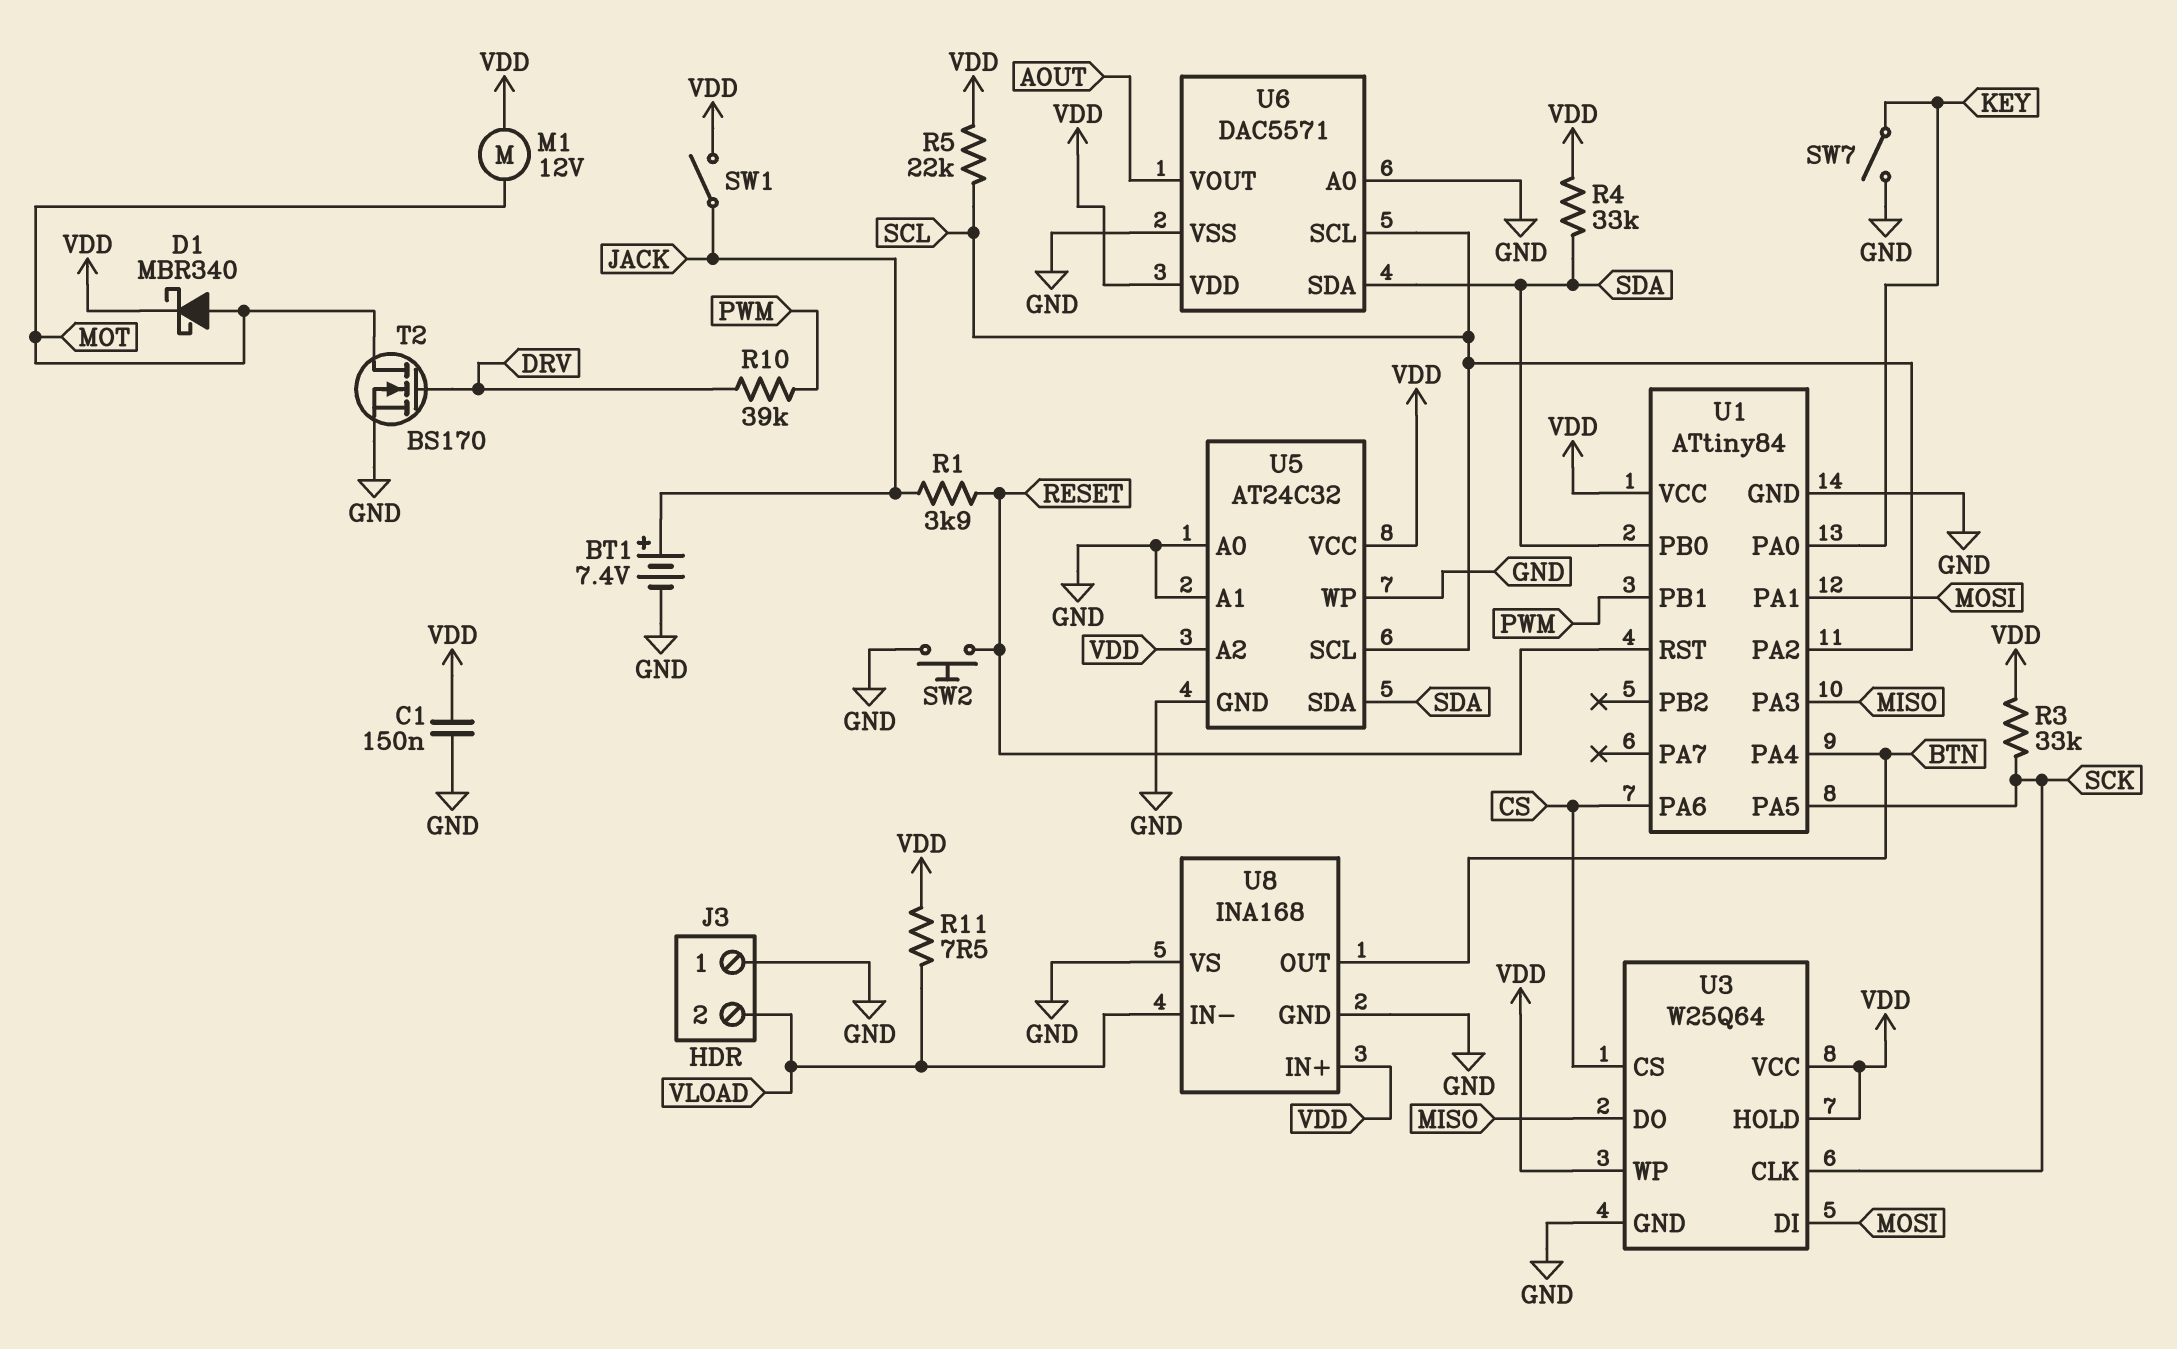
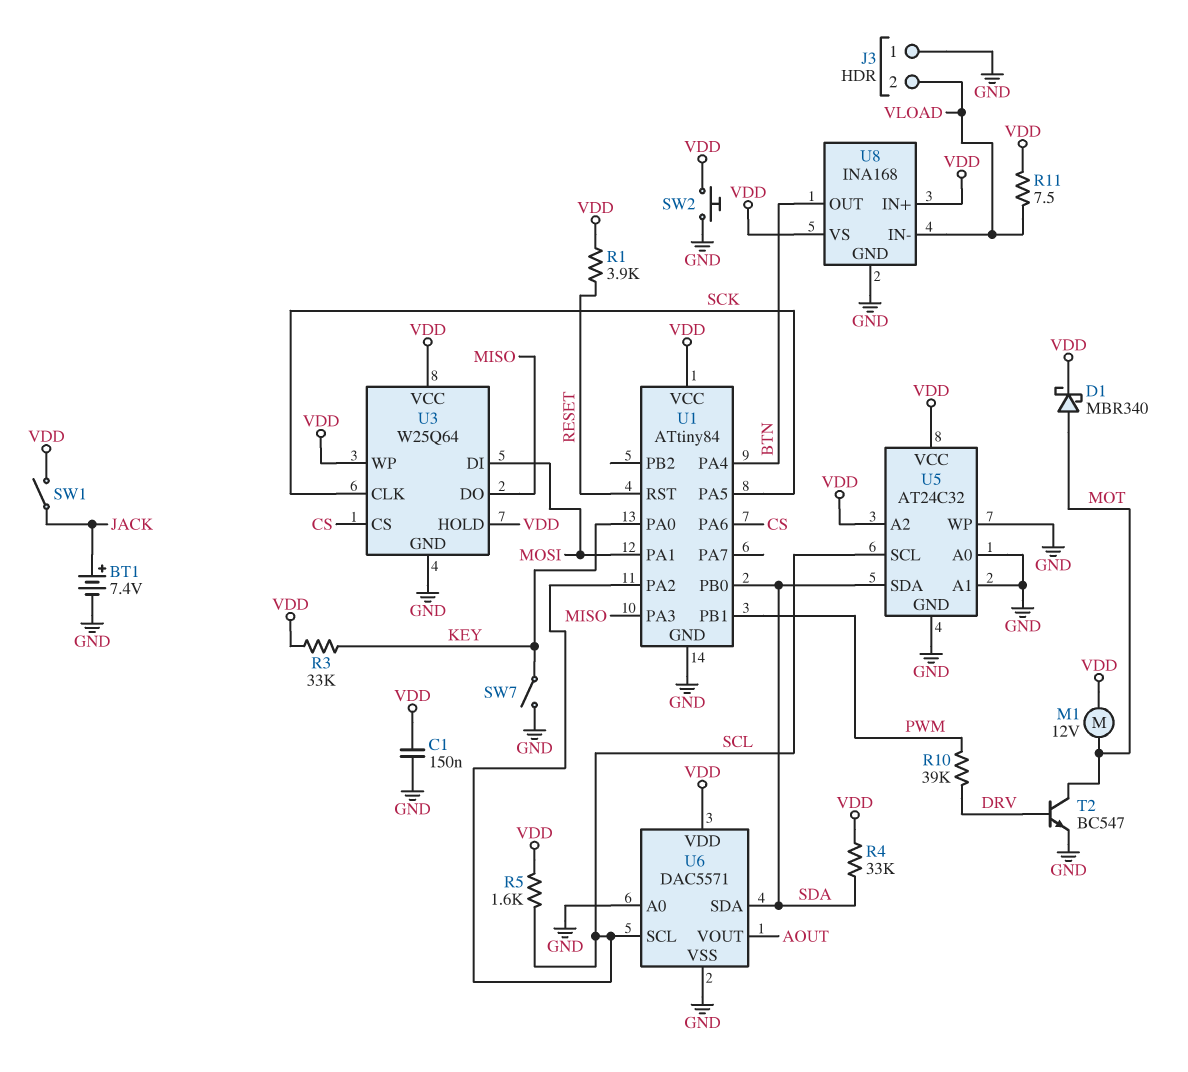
R1: 3.9k (JACK, RESET) -> 3.9k (RESET, VDD)
R3: 33k (SCK, VDD) -> 33k (KEY, VDD)
R5: 22k (SCL, VDD) -> 1.6k (SCL, VDD)
SW2: button (GND, RESET) -> button (GND, VDD)
T2: NMOS BS170 (G DRV, D MOT, S GND) -> NPN BC547 (B DRV, C MOT, E GND)
U8 pin VS: GND -> VDD

